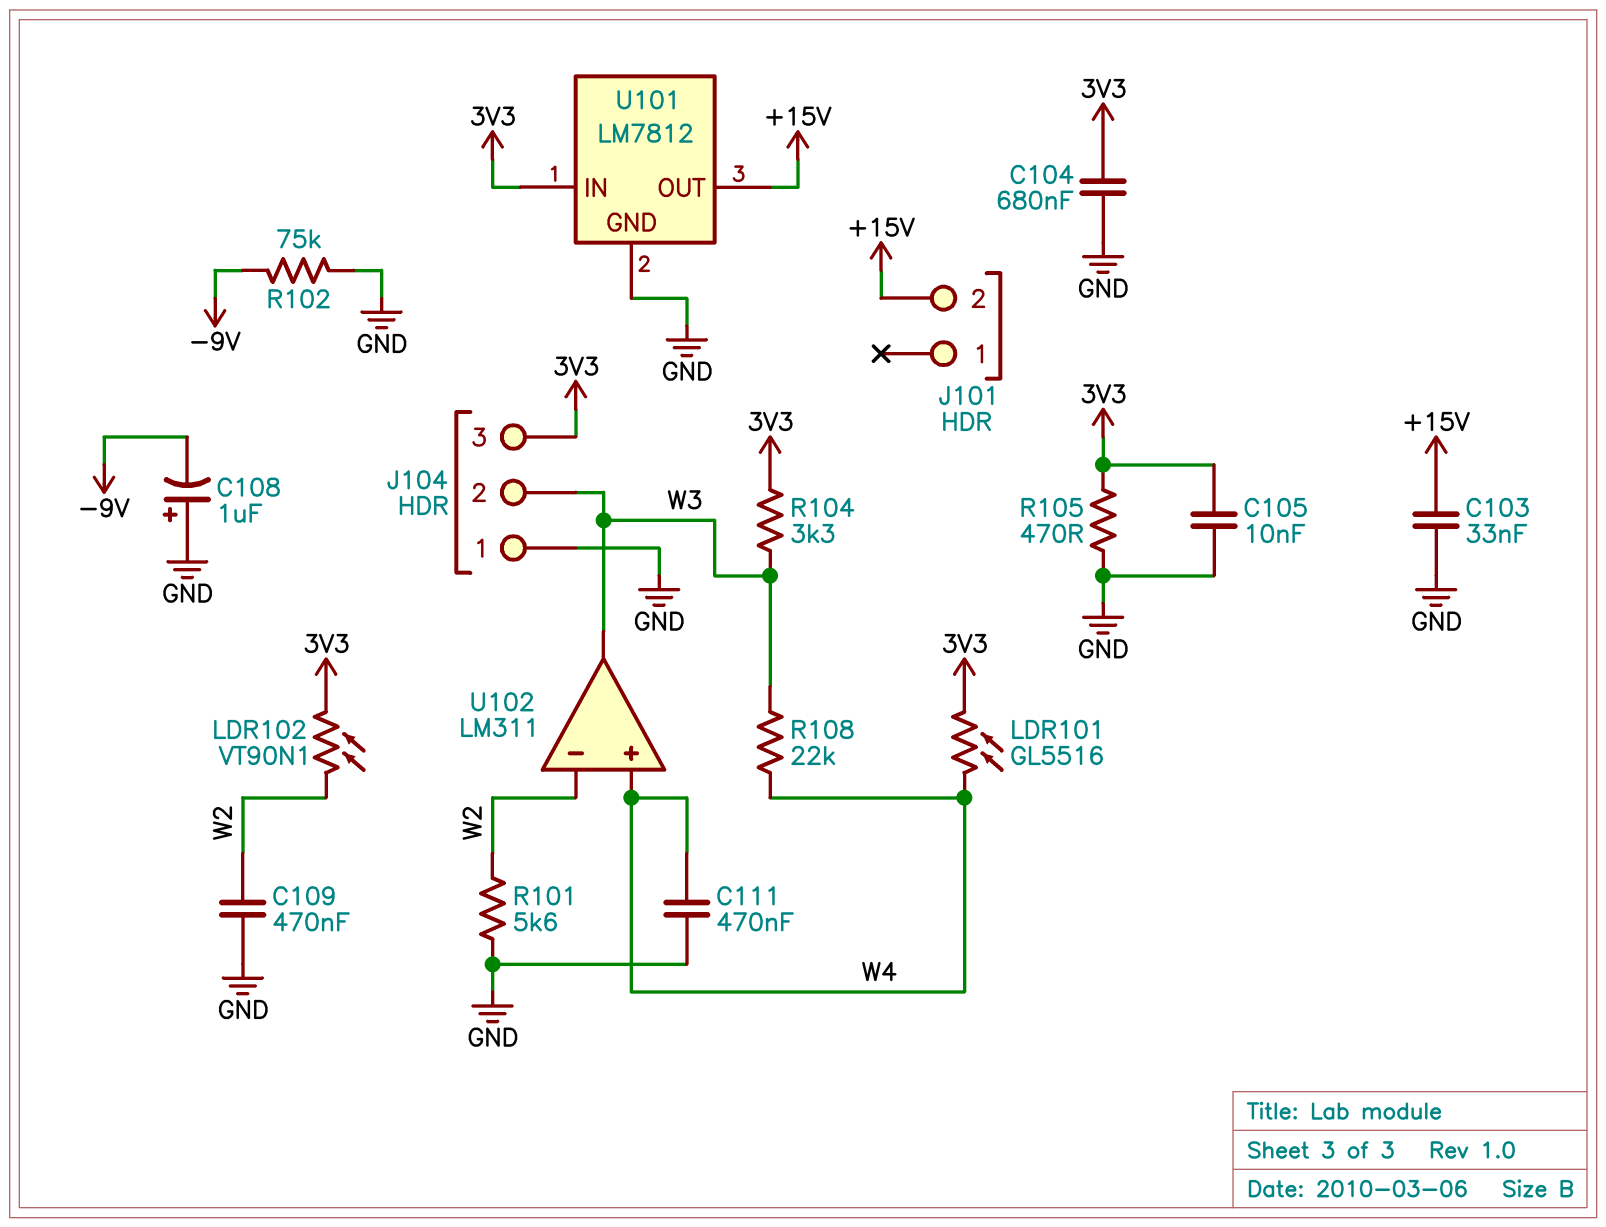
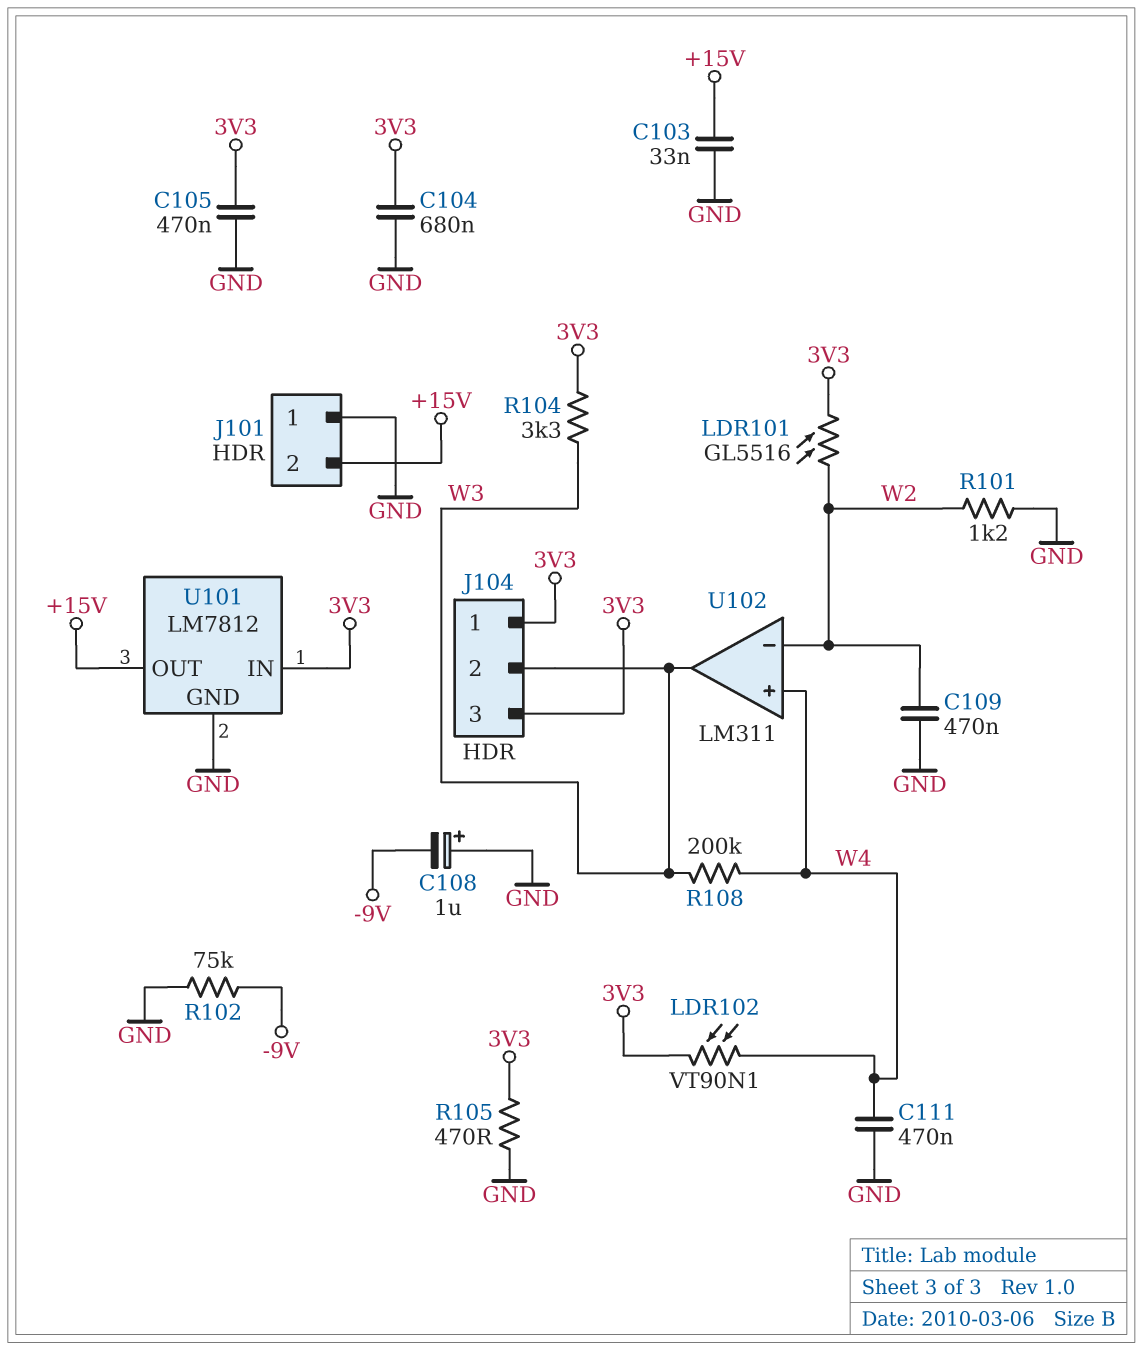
C105: 10nF (3V3, GND) -> 470nF (3V3, GND)
J101 pin 1: none -> GND
J104 pin 1: GND -> 3V3
LDR101: GL5516 (3V3, W4) -> GL5516 (3V3, W2)
LDR102: VT90N1 (3V3, W2) -> VT90N1 (3V3, W4)
R101: 5.6k (GND, W2) -> 1.2k (GND, W2)
R108: 22k (W3, W4) -> 200k (W3, W4)

